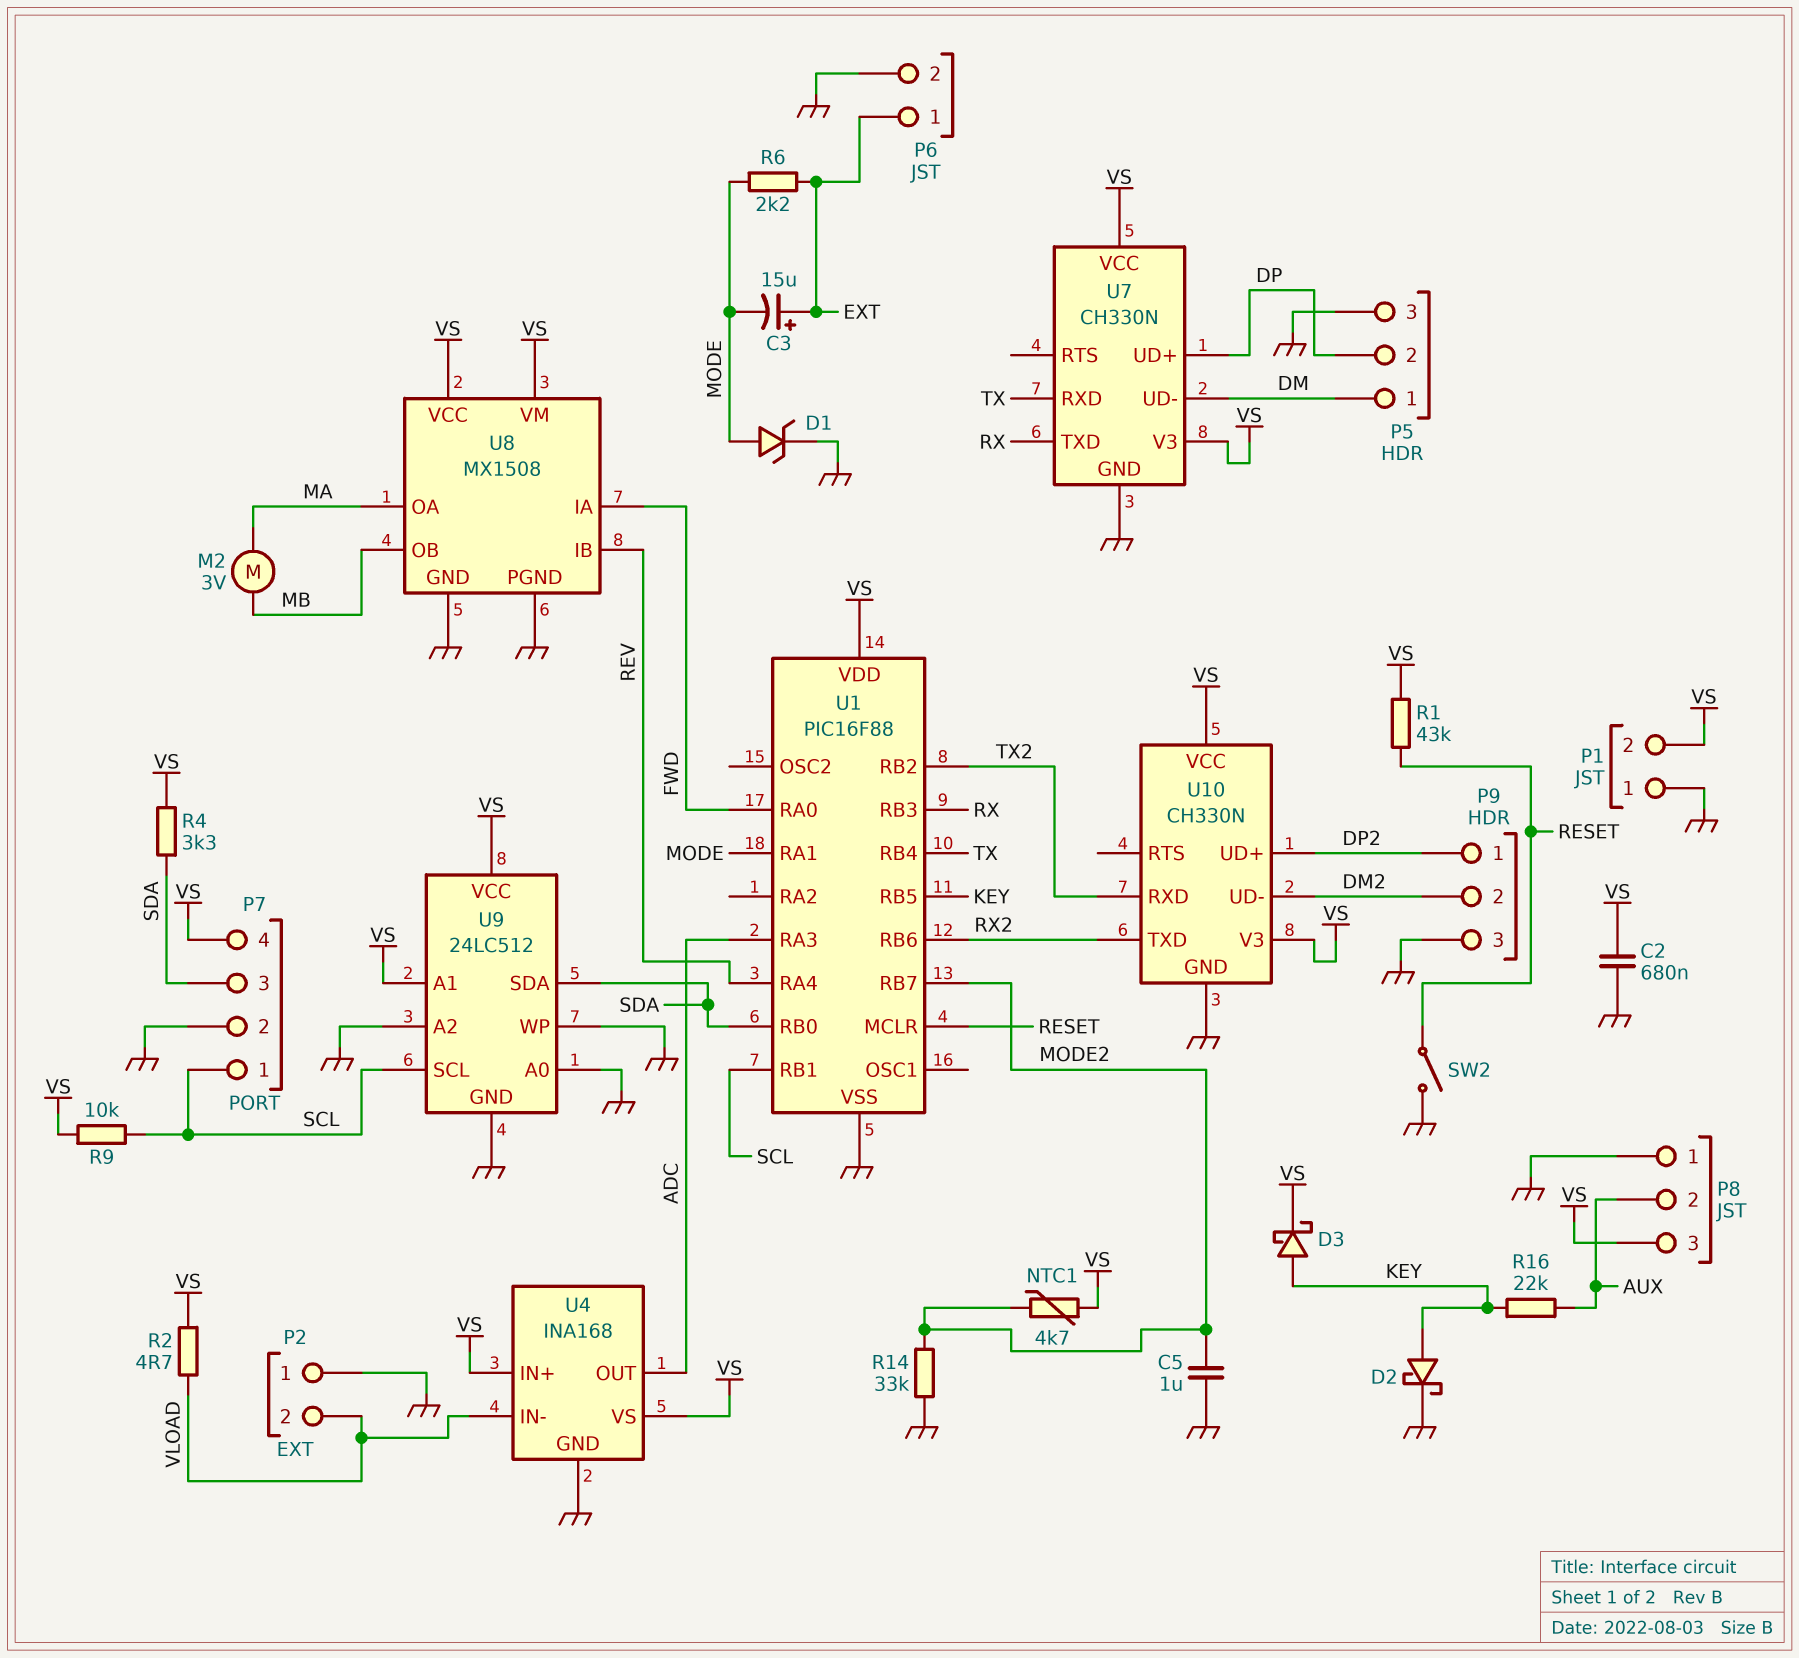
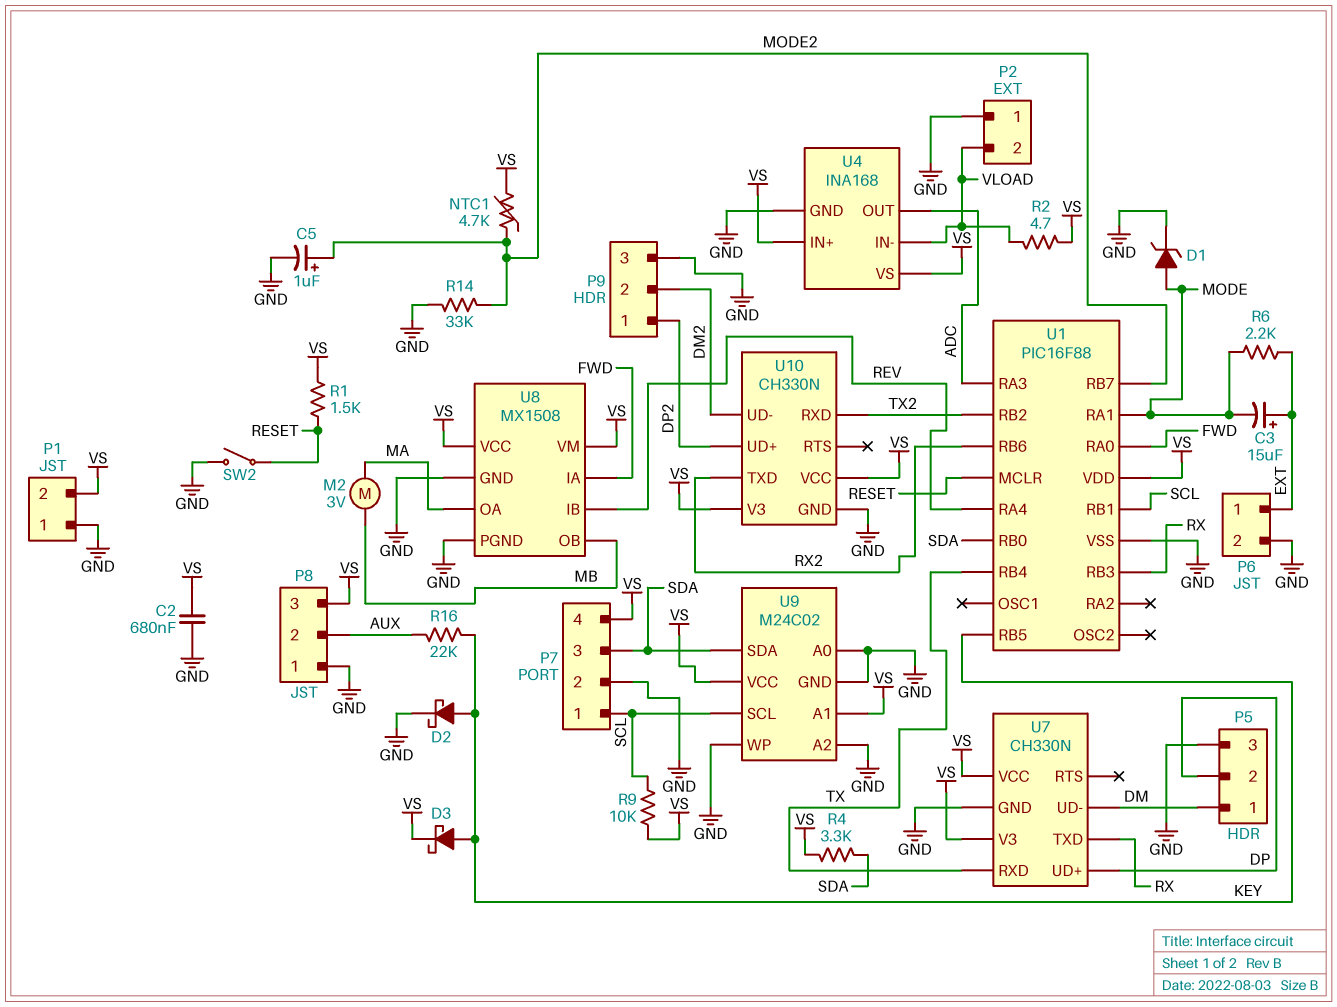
C5: 1uF (GND, MODE2) -> 1uF (plus MODE2, minus GND)
R1: 43k (RESET, VS) -> 1.5k (RESET, VS)
U9: 24LC512 -> M24C02

